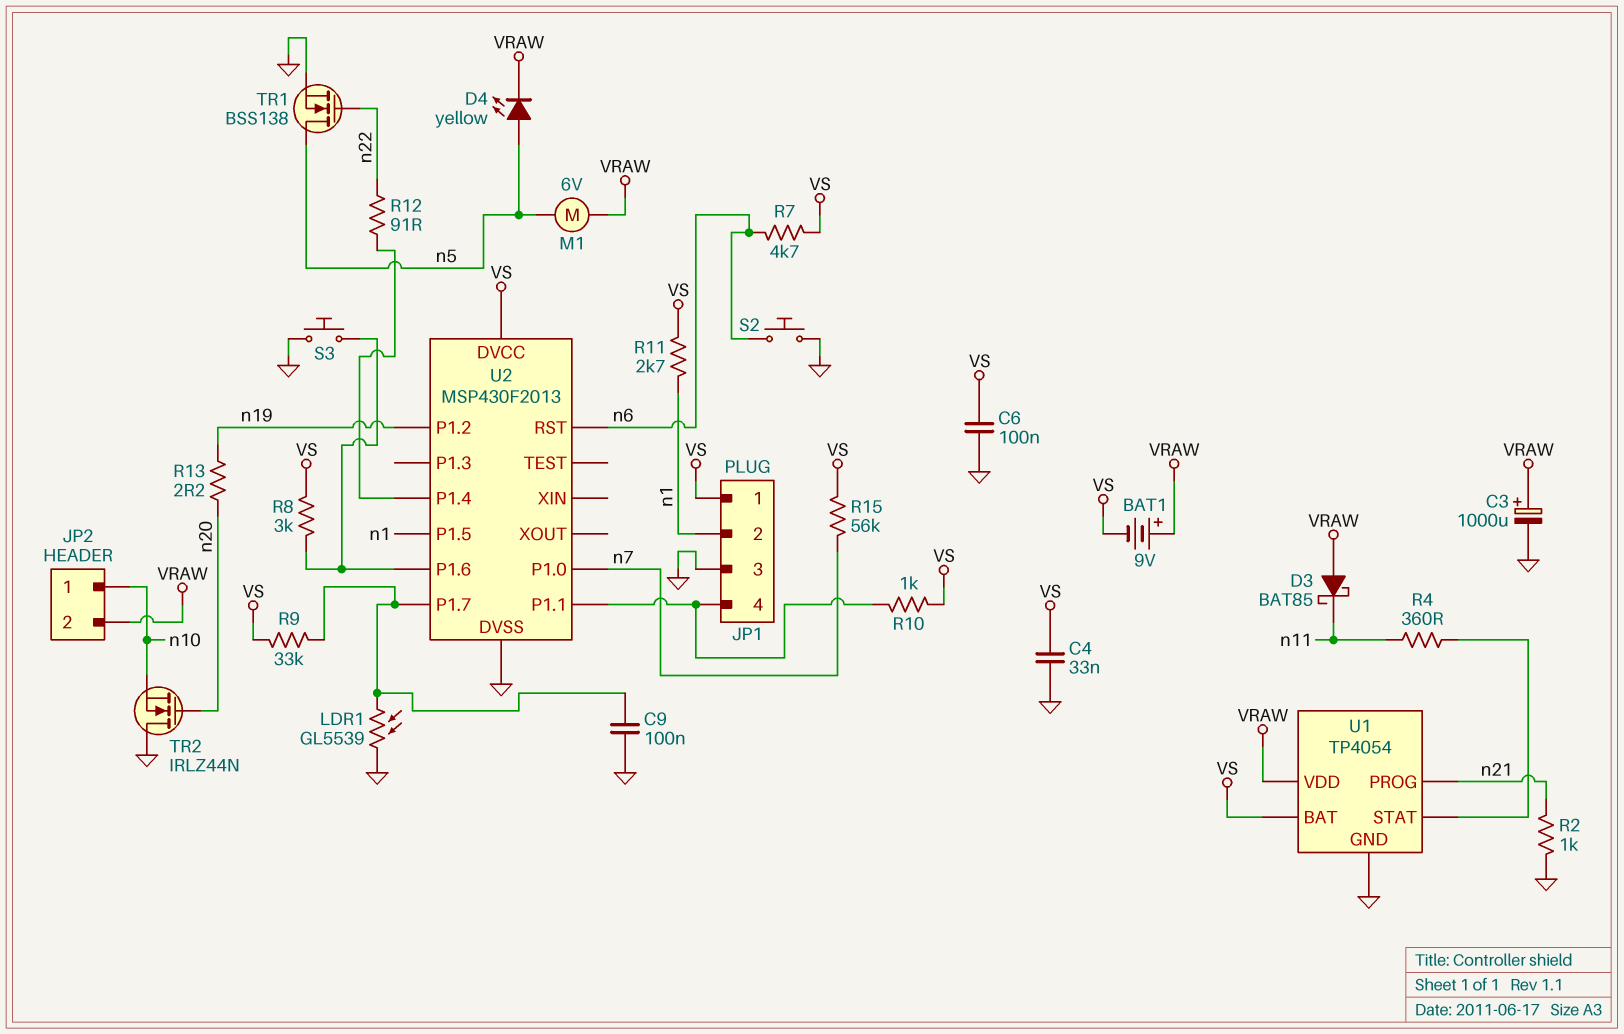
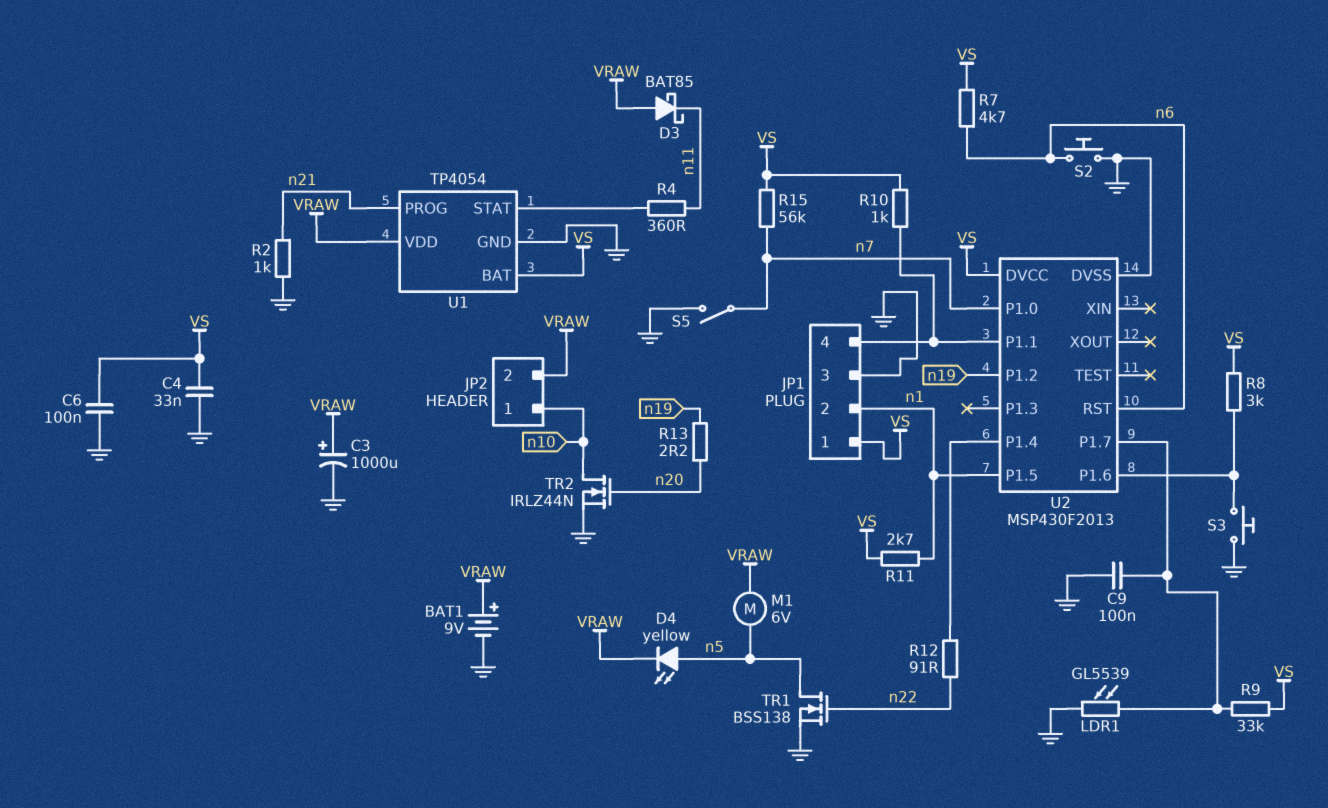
BAT1: 9V (plus VRAW, minus VS) -> 9V (plus VRAW, minus GND)
S5: none -> switch (GND, n7)
TR2: NMOS IRLZ44N (G n20, D GND, S n10) -> NMOS IRLZ44N (G n20, D n10, S GND)

